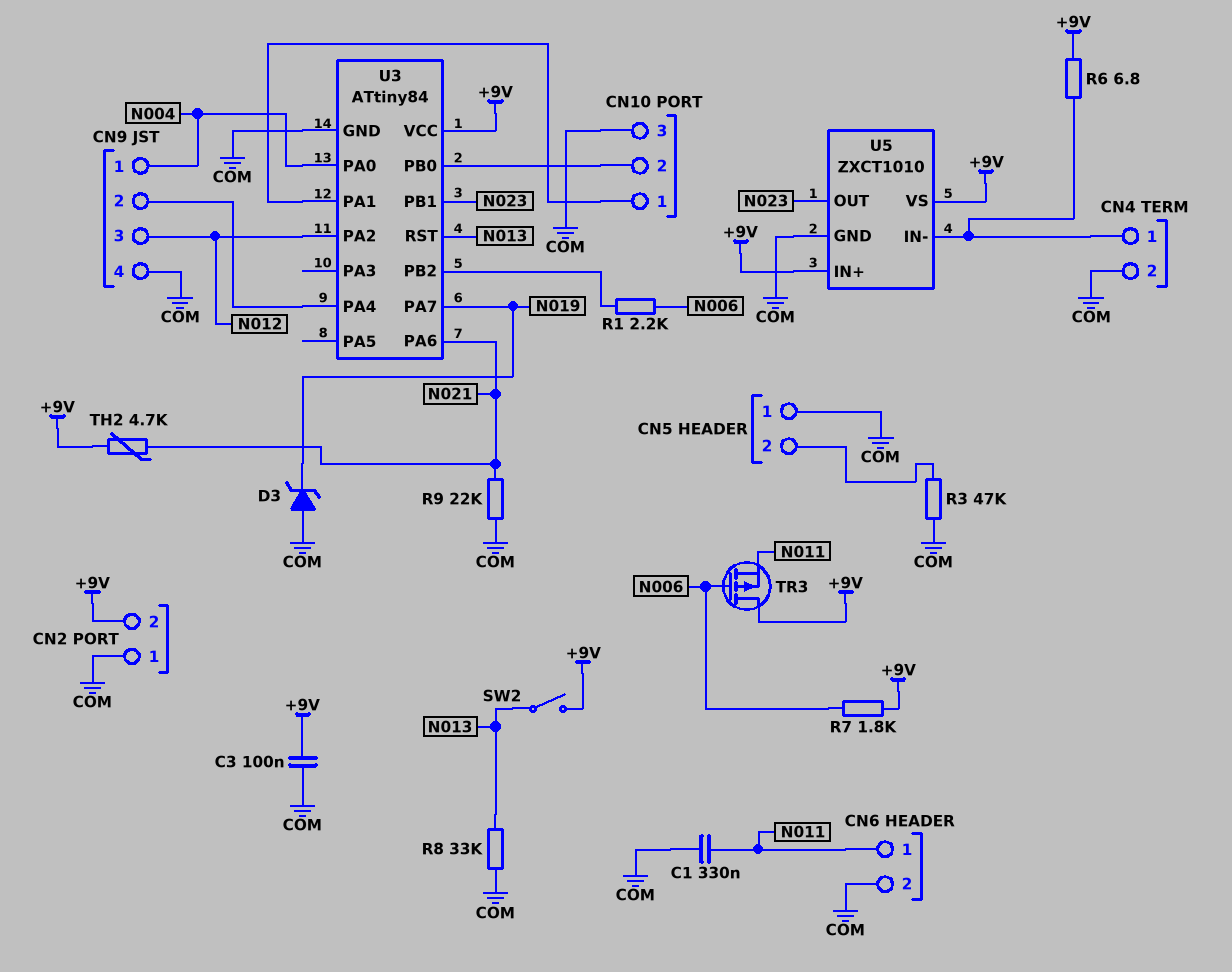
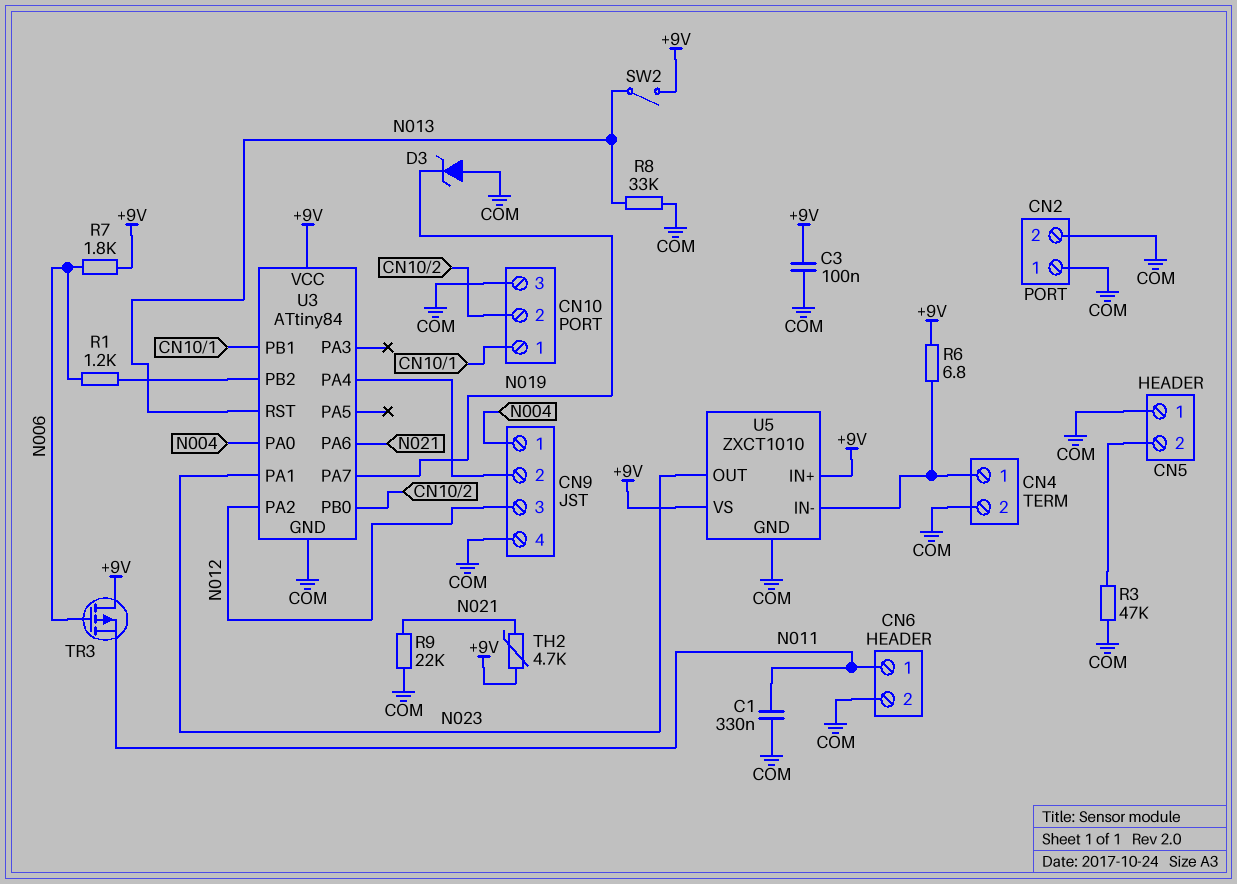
CN2 pin 2: +9V -> COM
R1: 2.2k (N006, U3/PB2) -> 1.2k (N006, U3/PB2)
U3 pin PA1: CN10/1 -> N023
U3 pin PB1: N023 -> CN10/1

